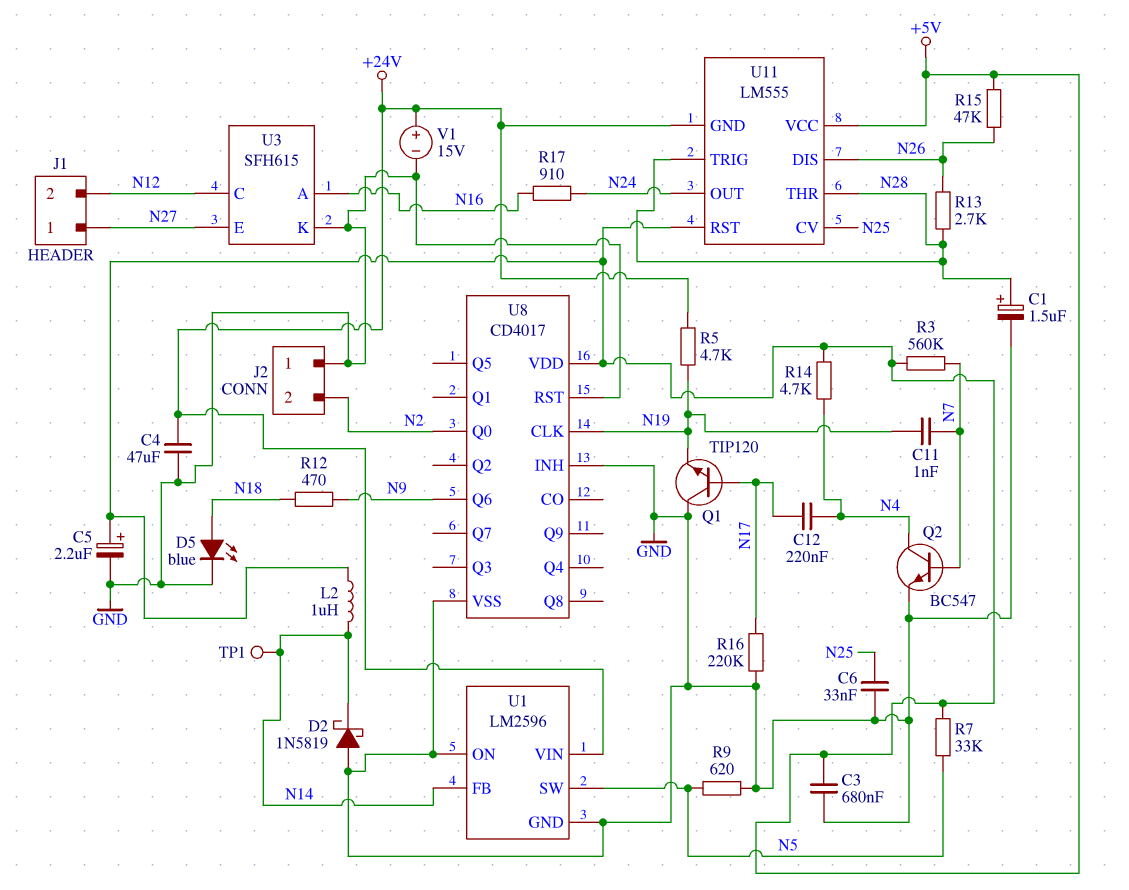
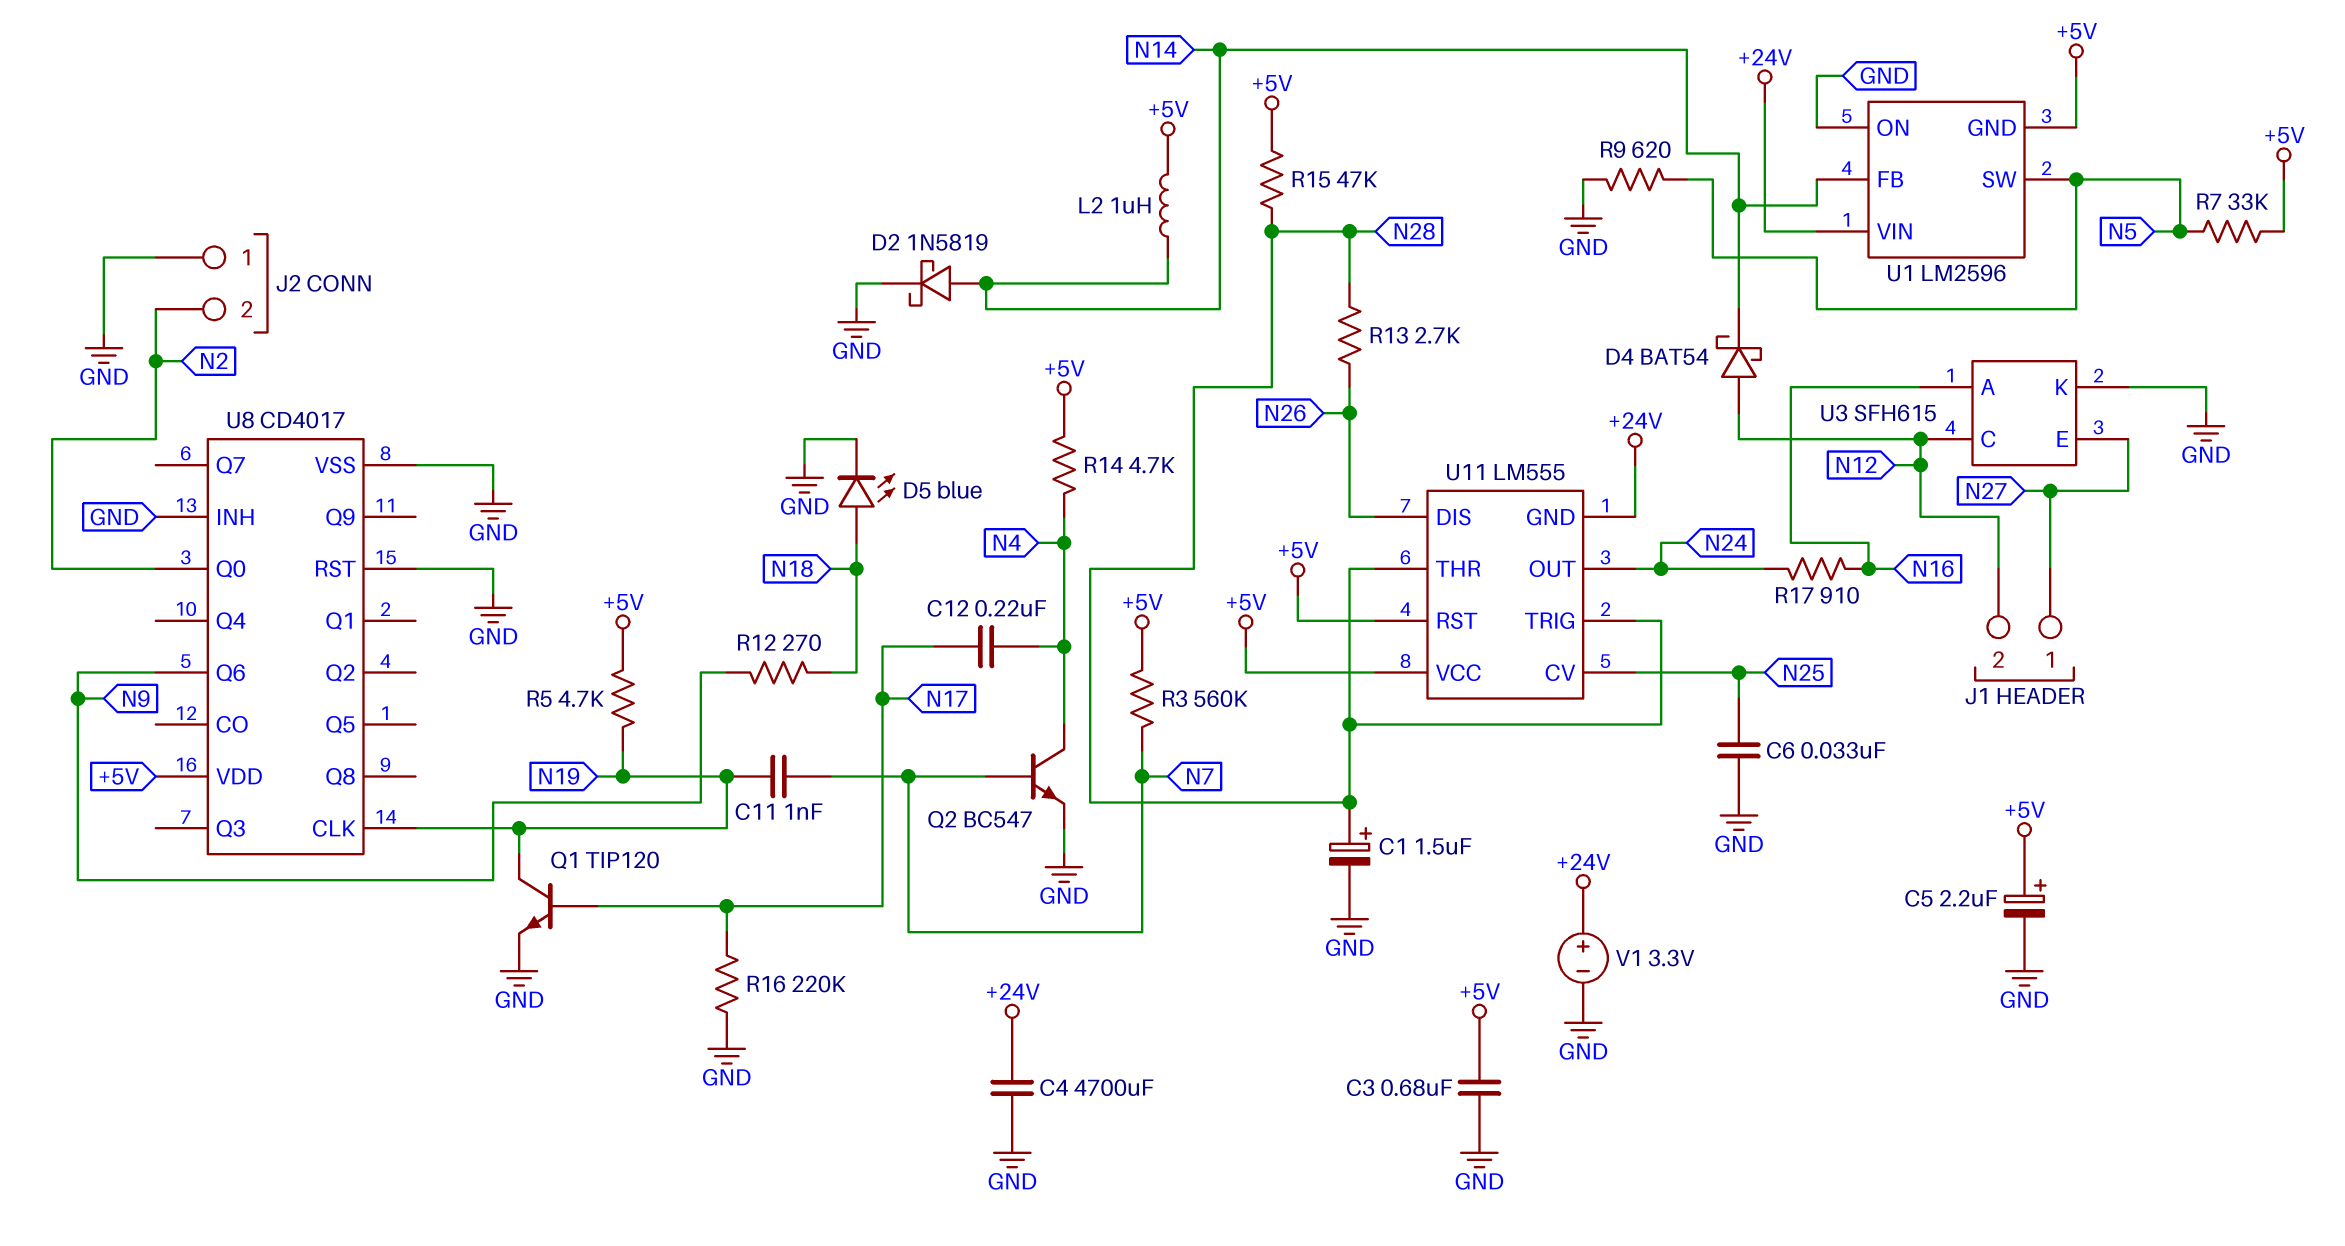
C4: 47uF (+24V, GND) -> 4700uF (+24V, GND)
D2: schottky 1N5819 (A GND, K N14) -> schottky 1N5819 (A N14, K GND)
D4: none -> schottky BAT54 (A N12, K N14)
Q1: NPN TIP120 (B N17, C GND, E N19) -> NPN TIP120 (B N17, C N19, E GND)
R5: 4.7k (+24V, N19) -> 4.7k (+5V, N19)
R12: 470 (N9, N18) -> 270 (N9, N18)
R15: 47k (+5V, N26) -> 47k (+5V, N28)
TP1: test point (N14) -> none
U1 pin GND: GND -> +5V
V1: 15V (plus +24V, minus GND) -> 3.3V (plus +24V, minus GND)

